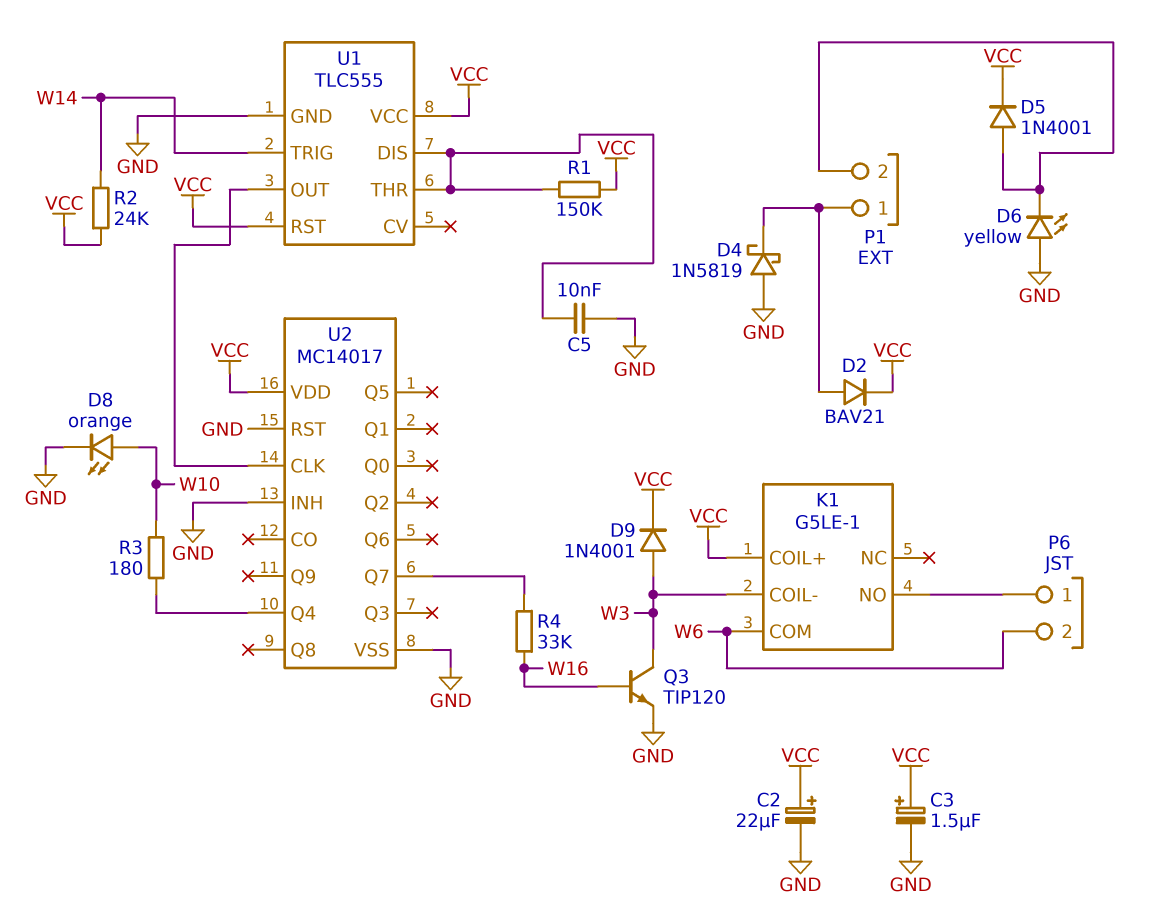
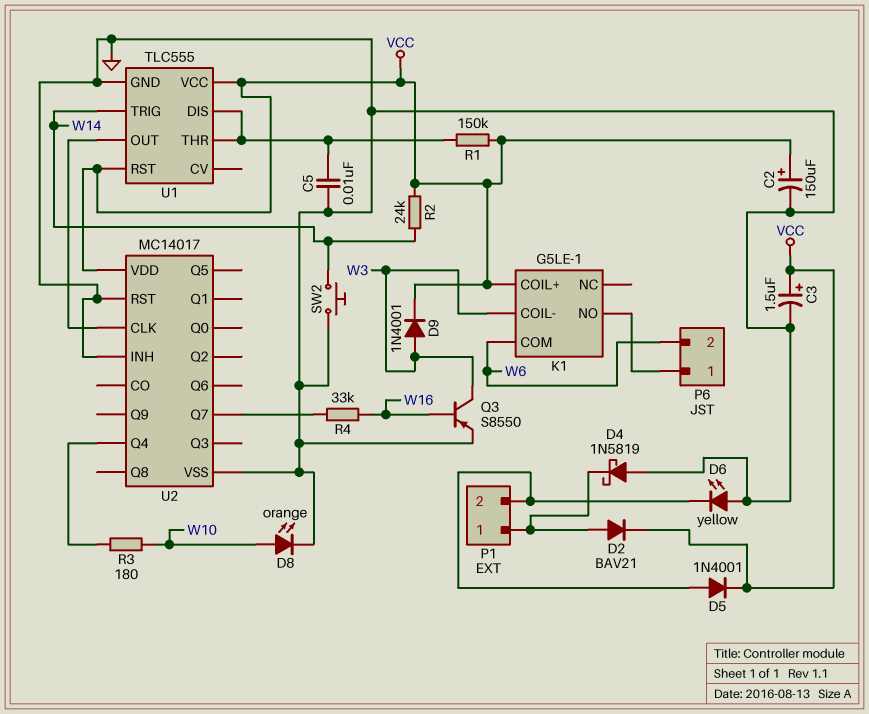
C2: 22uF (plus VCC, minus GND) -> 150uF (plus VCC, minus GND)
Q3: NPN TIP120 (B W16, C W3, E GND) -> PNP S8550 (B W16, C W3, E GND)
SW2: none -> button (GND, W14)

